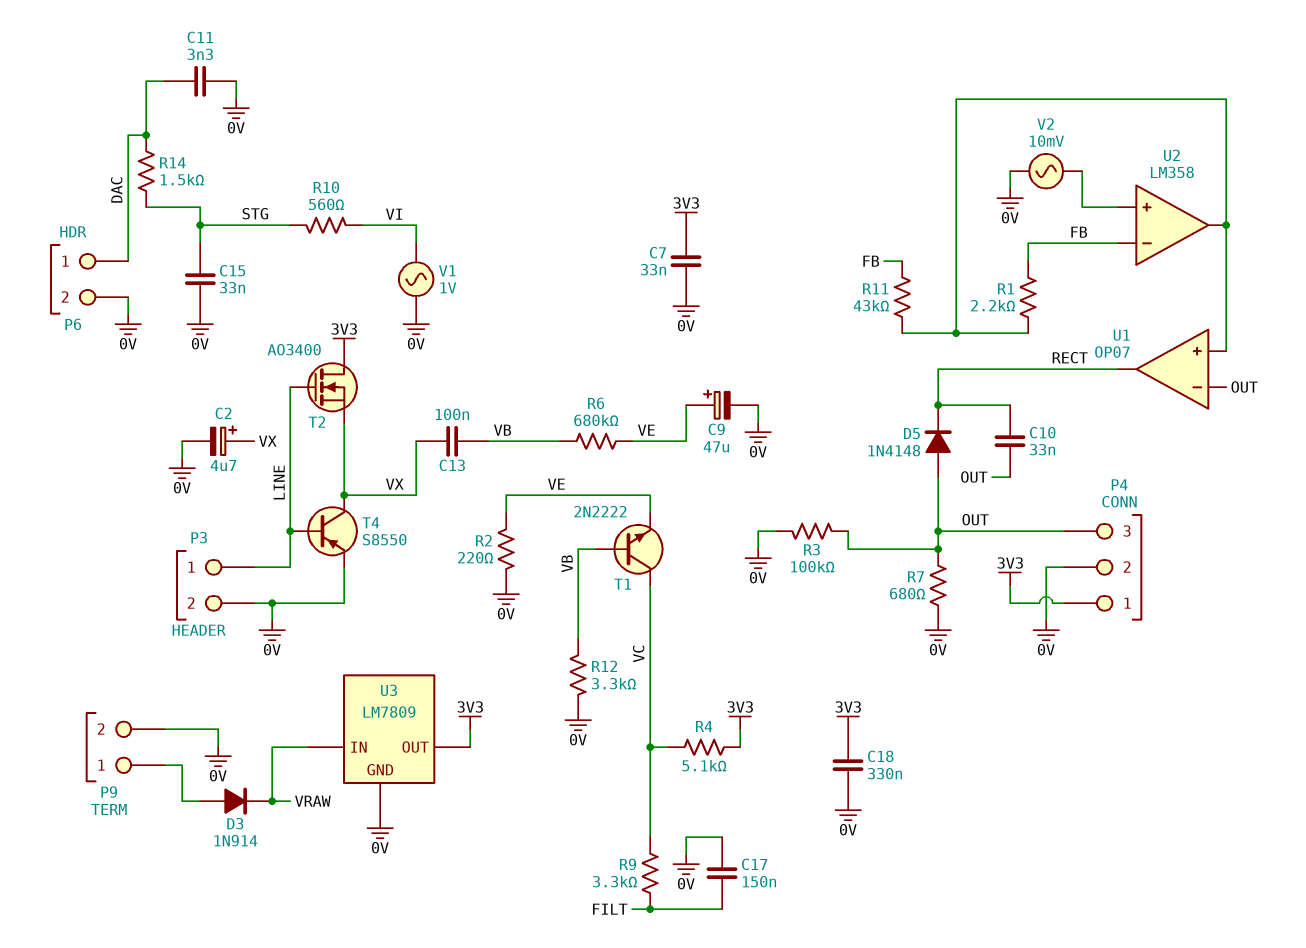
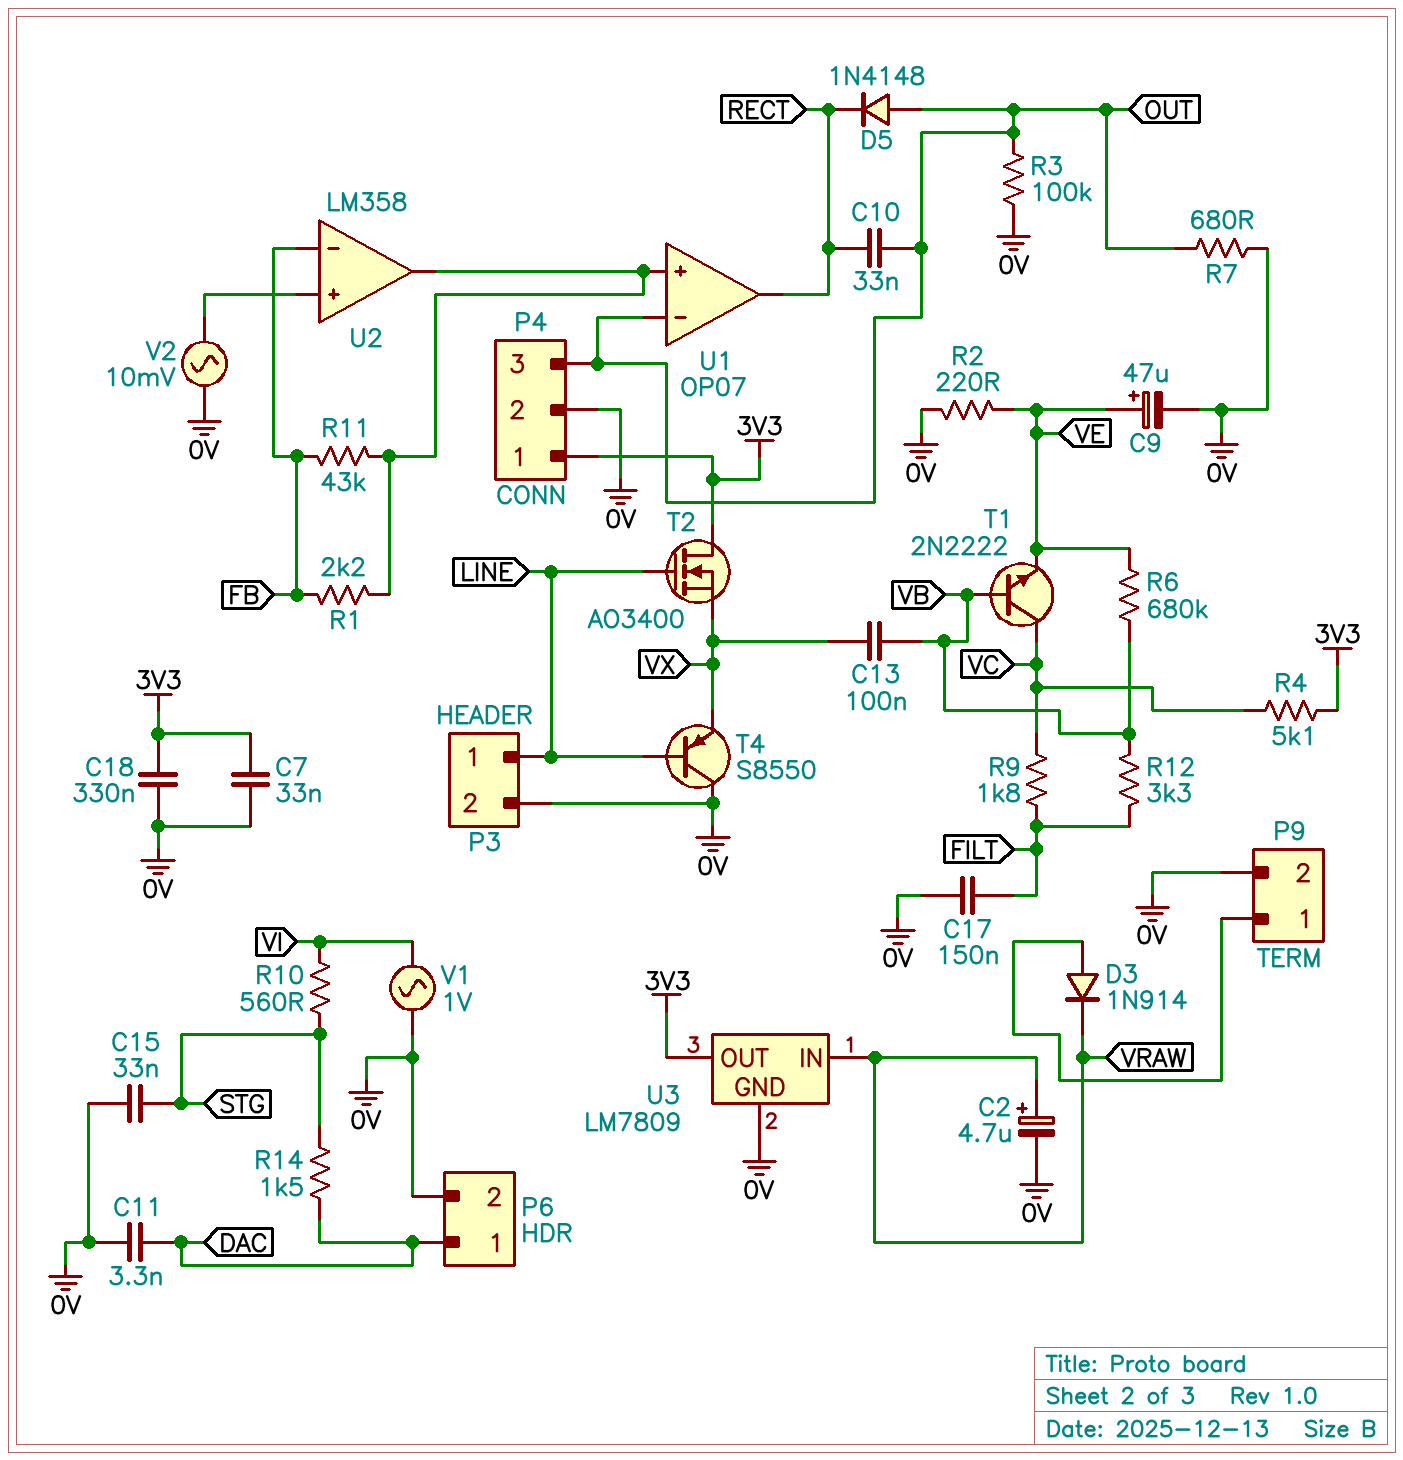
C2: 4.7uF (plus VX, minus 0V) -> 4.7uF (plus VRAW, minus 0V)
R9: 3.3k (FILT, VC) -> 1.8k (FILT, VC)
R12: 3.3k (0V, VB) -> 3.3k (FILT, VB)
T4: PNP S8550 (B LINE, C VX, E 0V) -> PNP S8550 (B LINE, C 0V, E VX)

